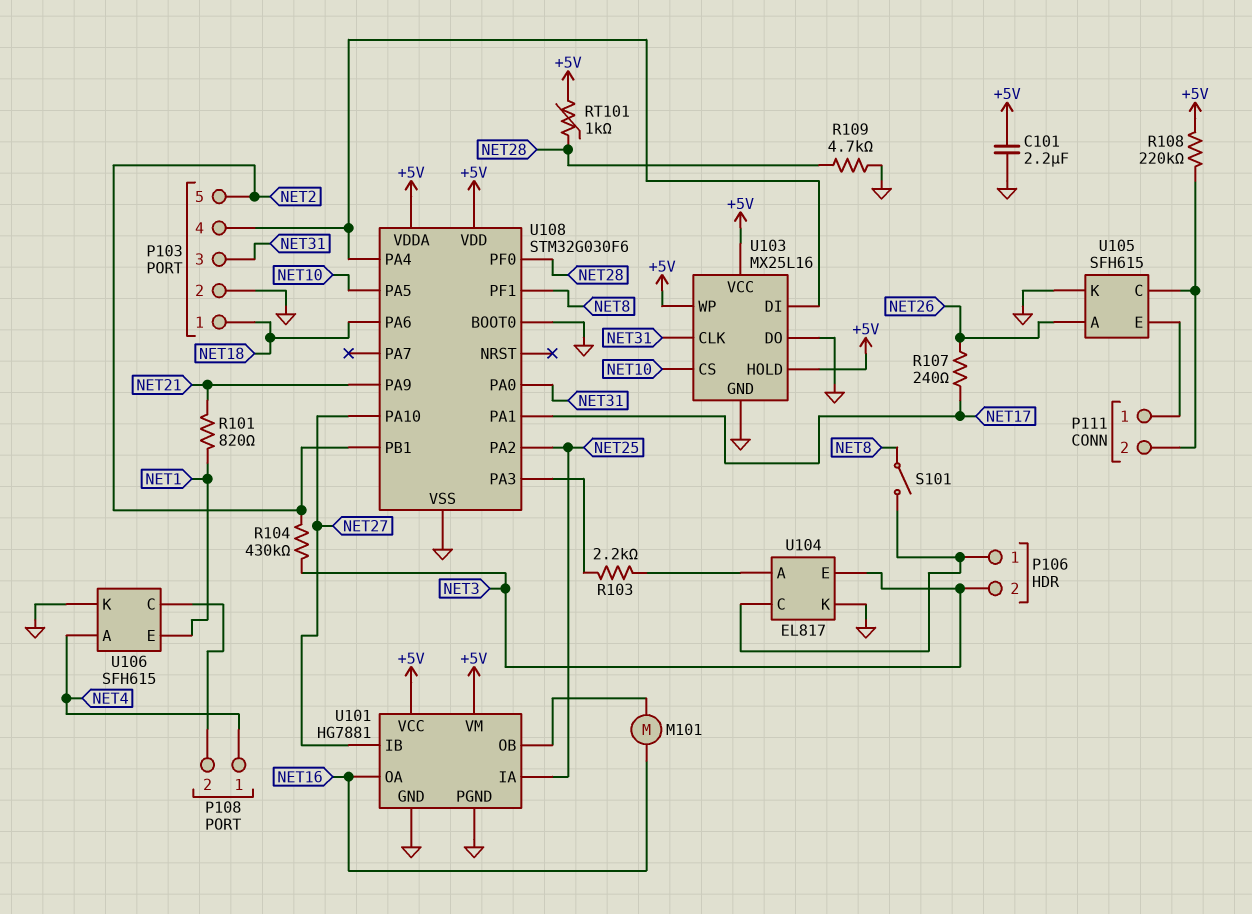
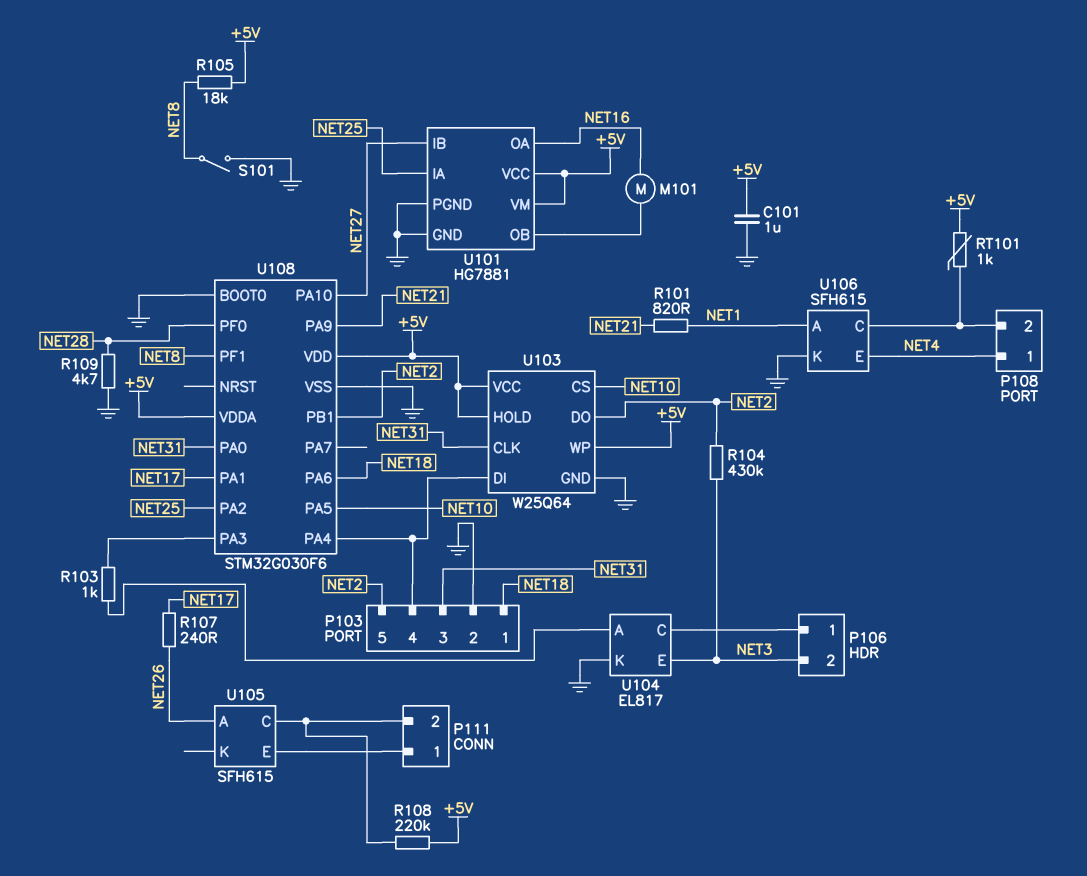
C101: 2.2uF (+5V, GND) -> 1uF (+5V, GND)
R103: 2.2k (U104/A, U108/PA3) -> 1k (U104/A, U108/PA3)
R105: none -> 18k (+5V, NET8)
RT101: 1k (+5V, NET28) -> 1k (+5V, P108/2)
S101: switch (NET8, P106/1) -> switch (GND, NET8)
U103: MX25L16 -> W25Q64
U103 pin DO: GND -> NET2
U105 pin K: GND -> none
U106 pin A: NET4 -> NET1
U106 pin E: NET1 -> NET4

